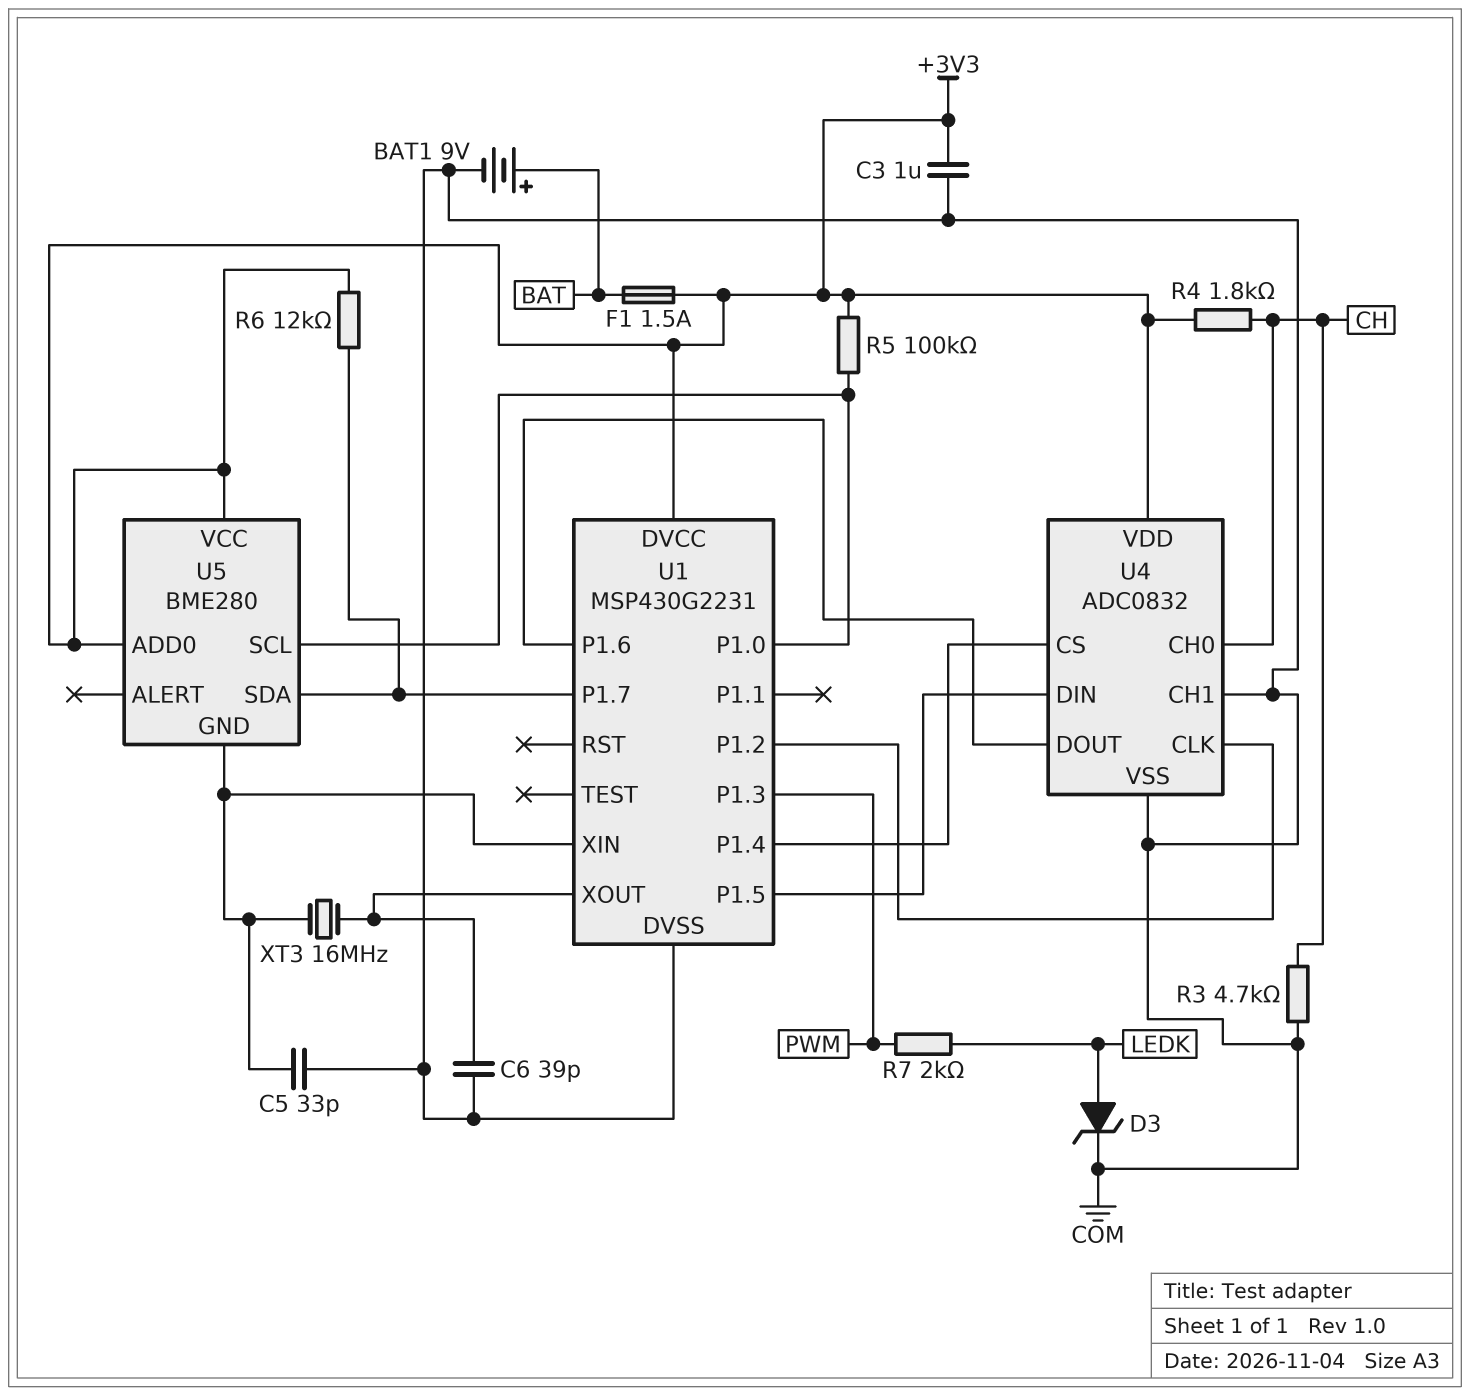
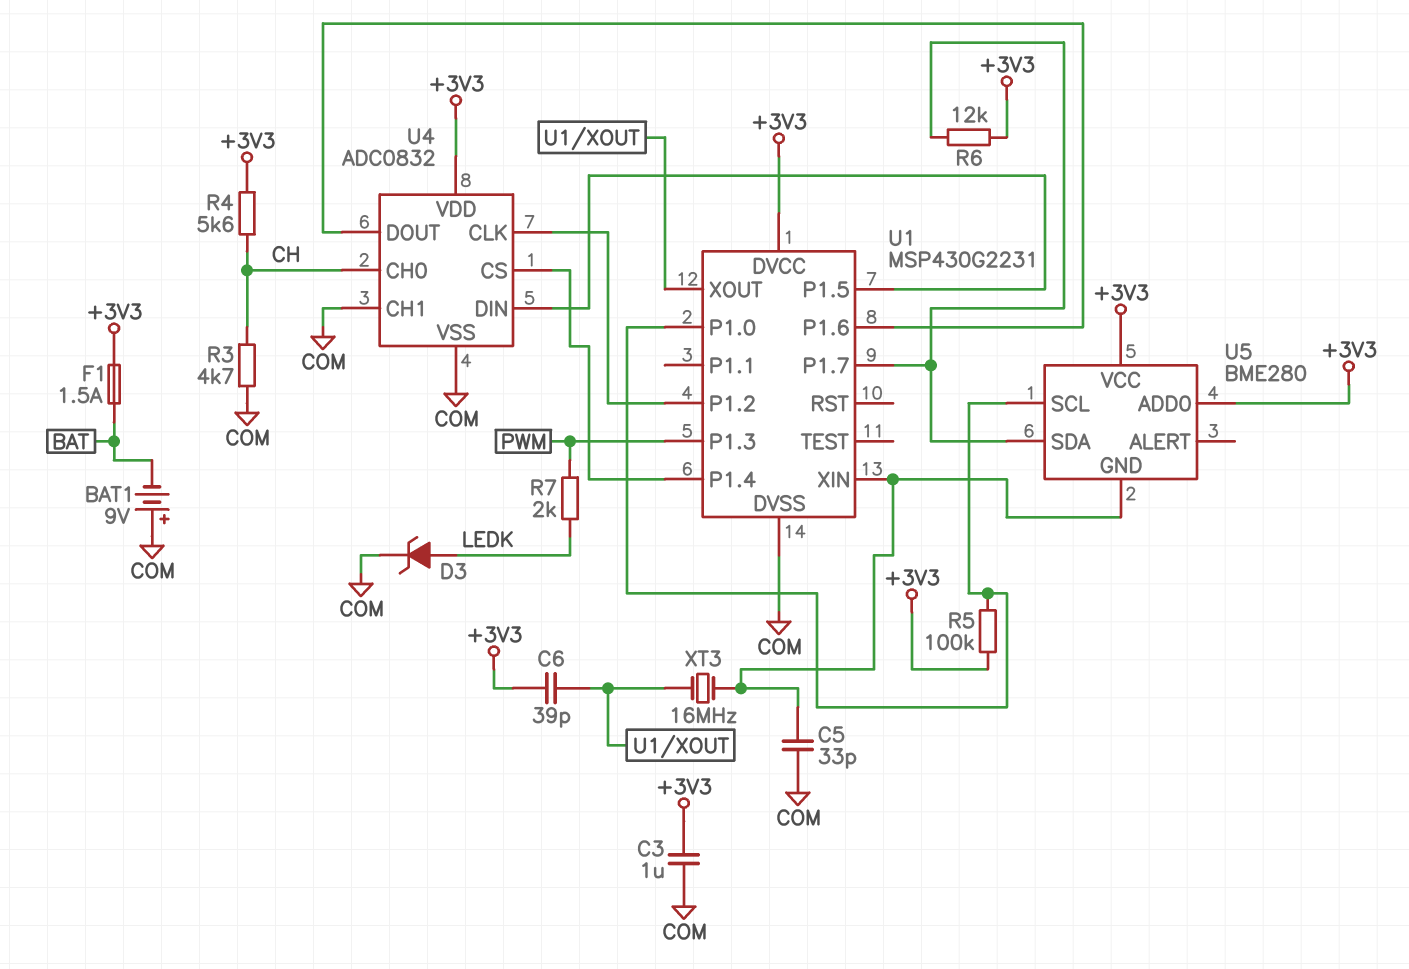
BAT1: 9V (plus BAT, minus COM) -> 9V (plus COM, minus BAT)
C6: 39pF (COM, U1/XOUT) -> 39pF (+3V3, U1/XOUT)
R4: 1.8k (+3V3, CH) -> 5.6k (+3V3, CH)

